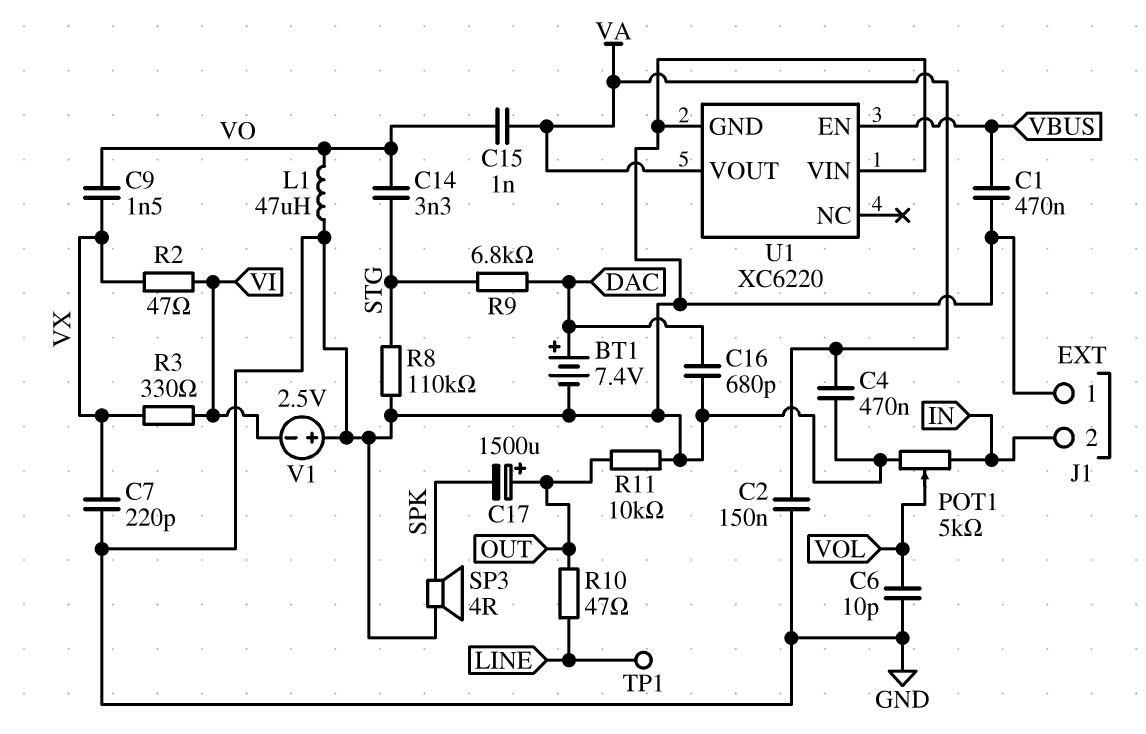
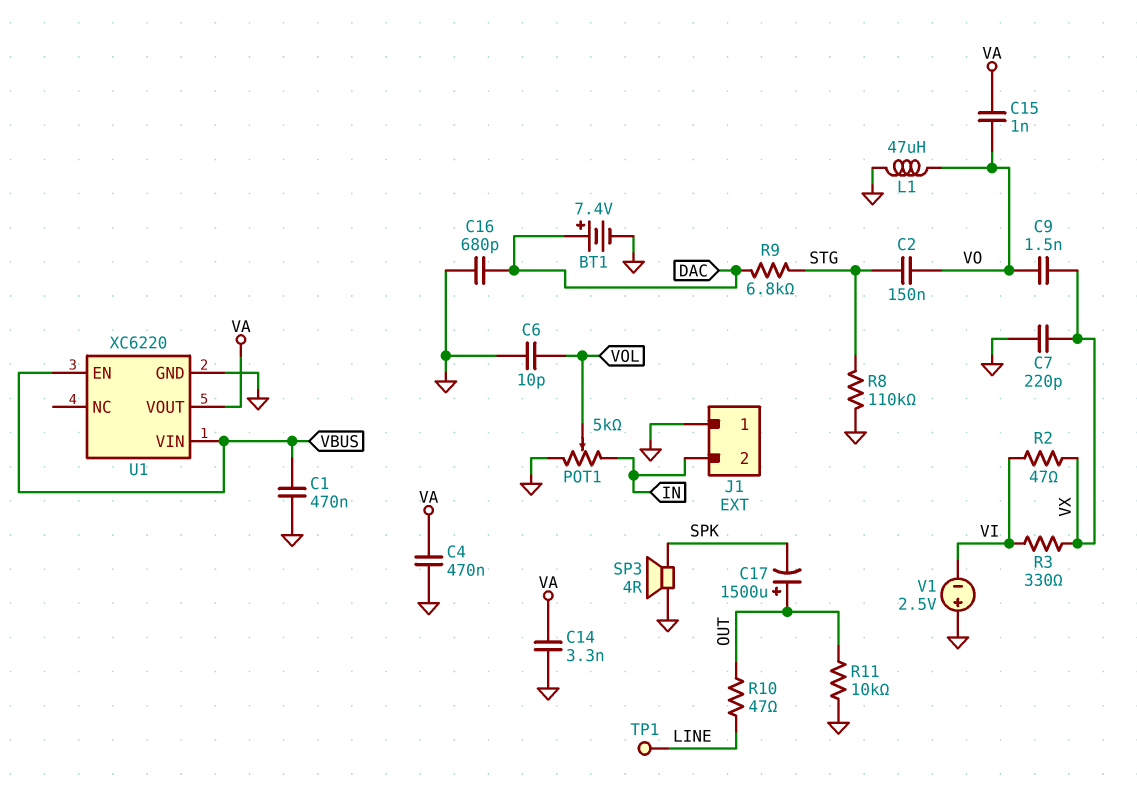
C2: 150nF (GND, VA) -> 150nF (STG, VO)
C14: 3.3nF (STG, VO) -> 3.3nF (GND, VA)
U1 pin VIN: GND -> VBUS

